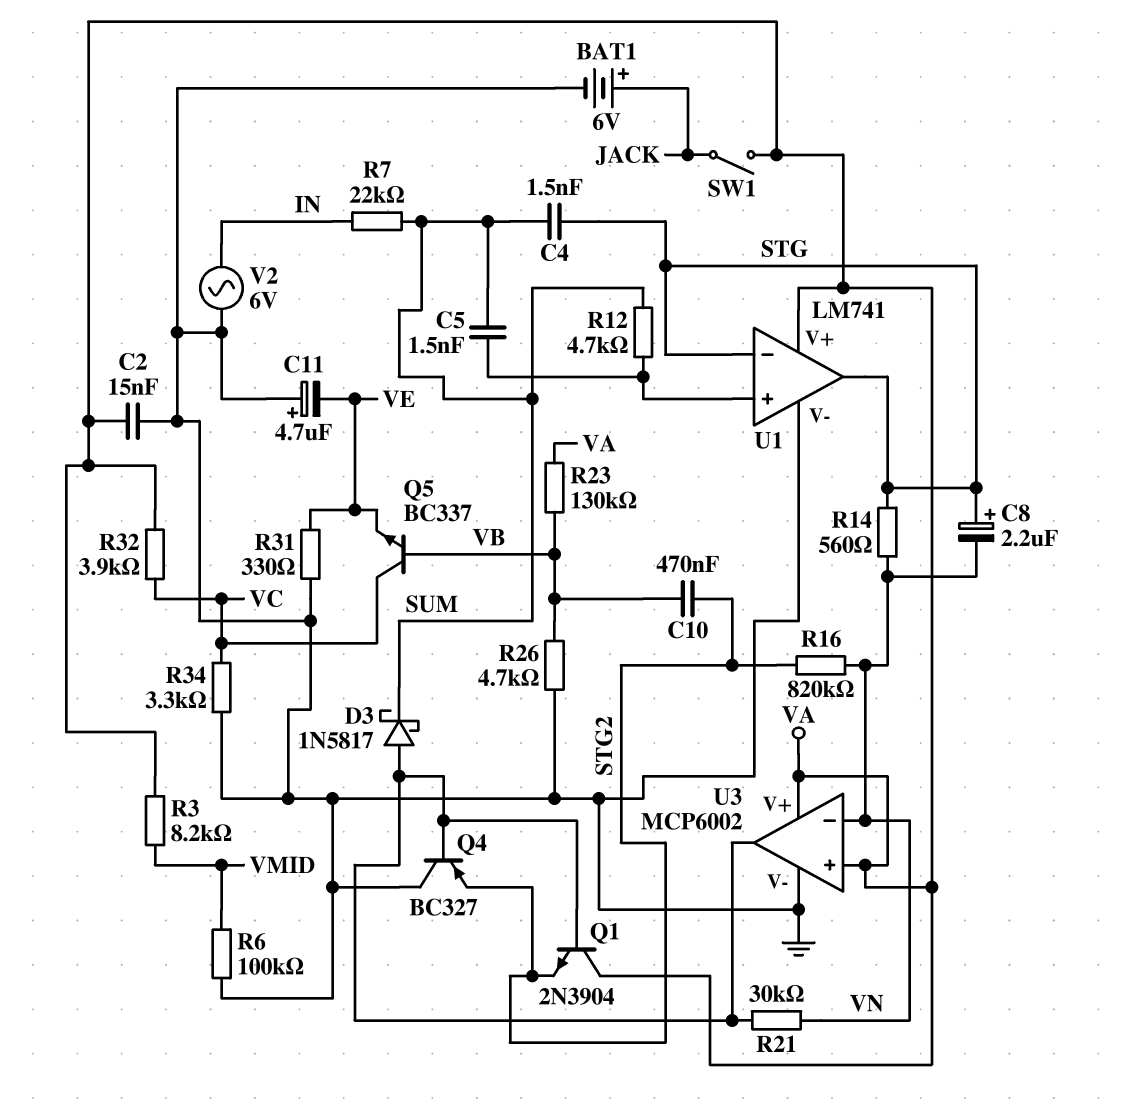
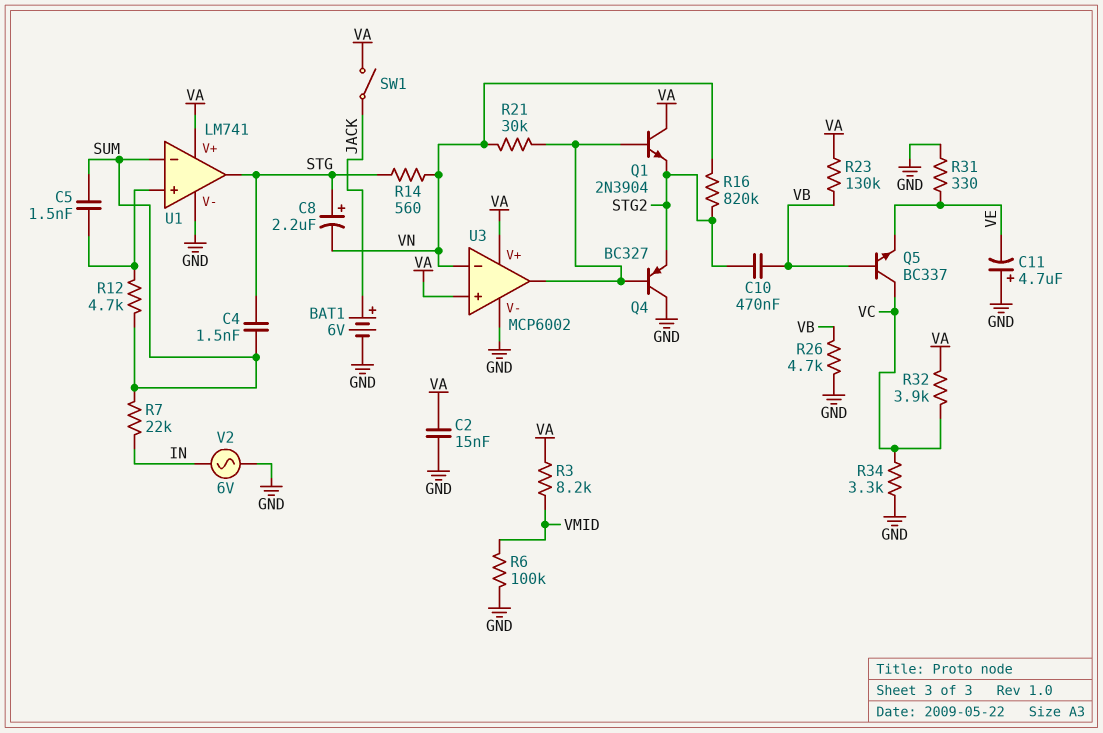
D3: schottky 1N5817 (A U3/out, K SUM) -> none
U1 pin in-: STG -> SUM

